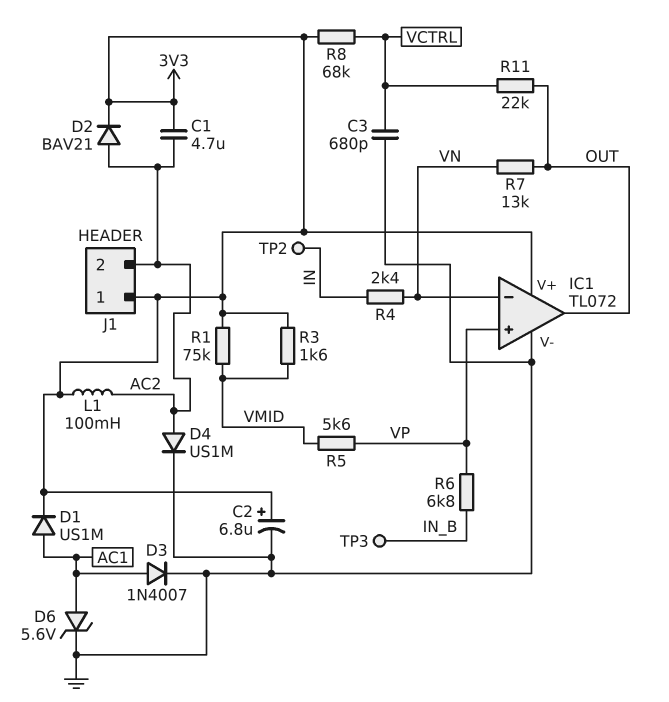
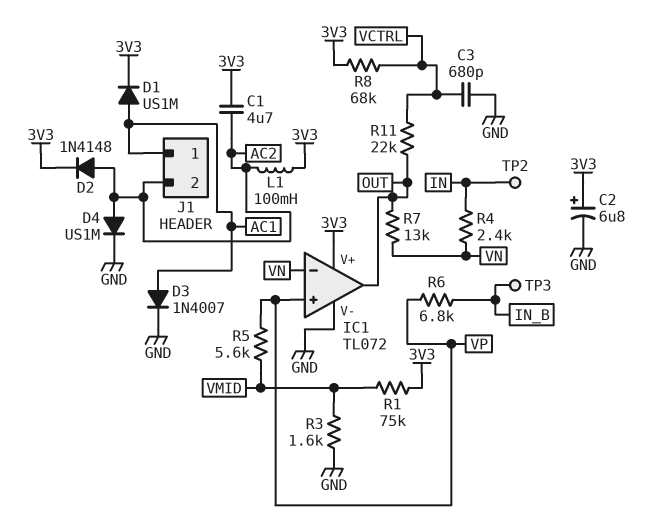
D2: diode BAV21 (A AC2, K 3V3) -> diode 1N4148 (A AC2, K 3V3)
D6: zener 5.6V (A AC1, K GND) -> none
J1 pin 1: 3V3 -> AC1
R3: 1.6k (3V3, VMID) -> 1.6k (GND, VMID)

